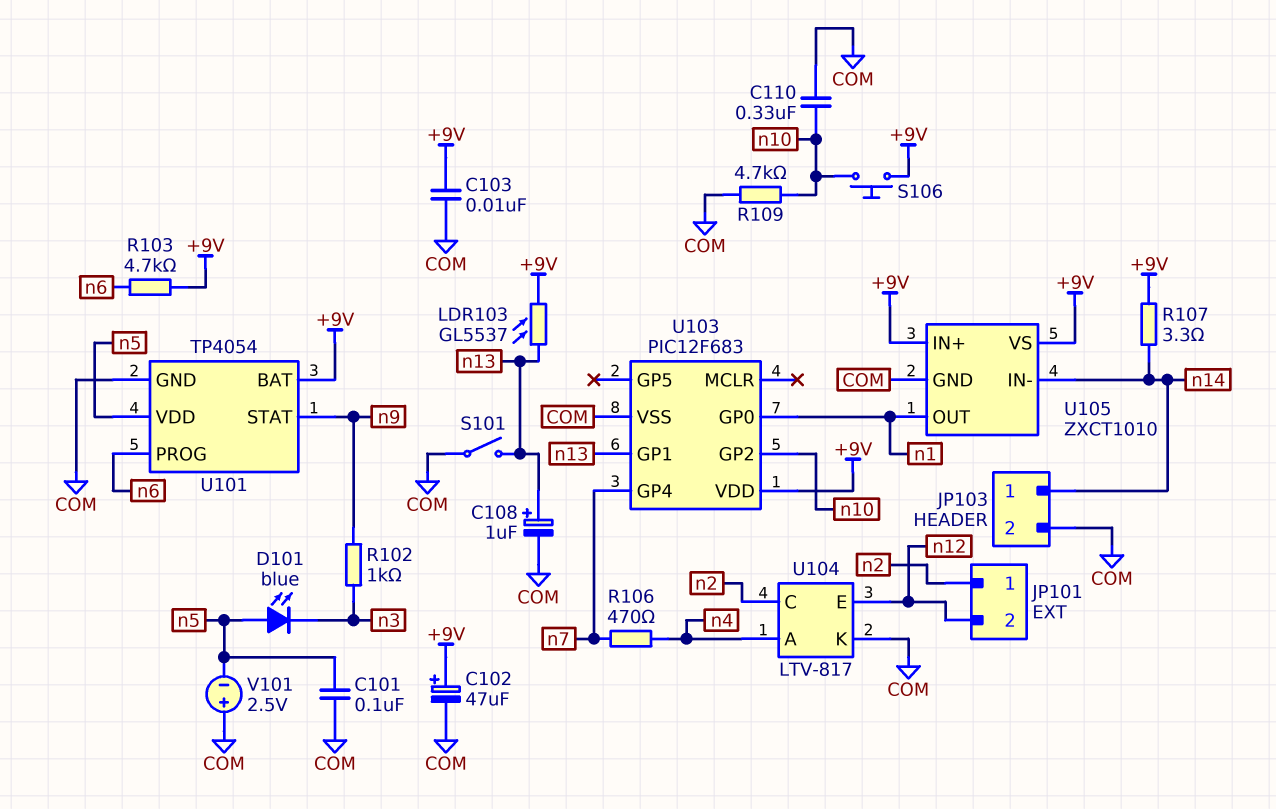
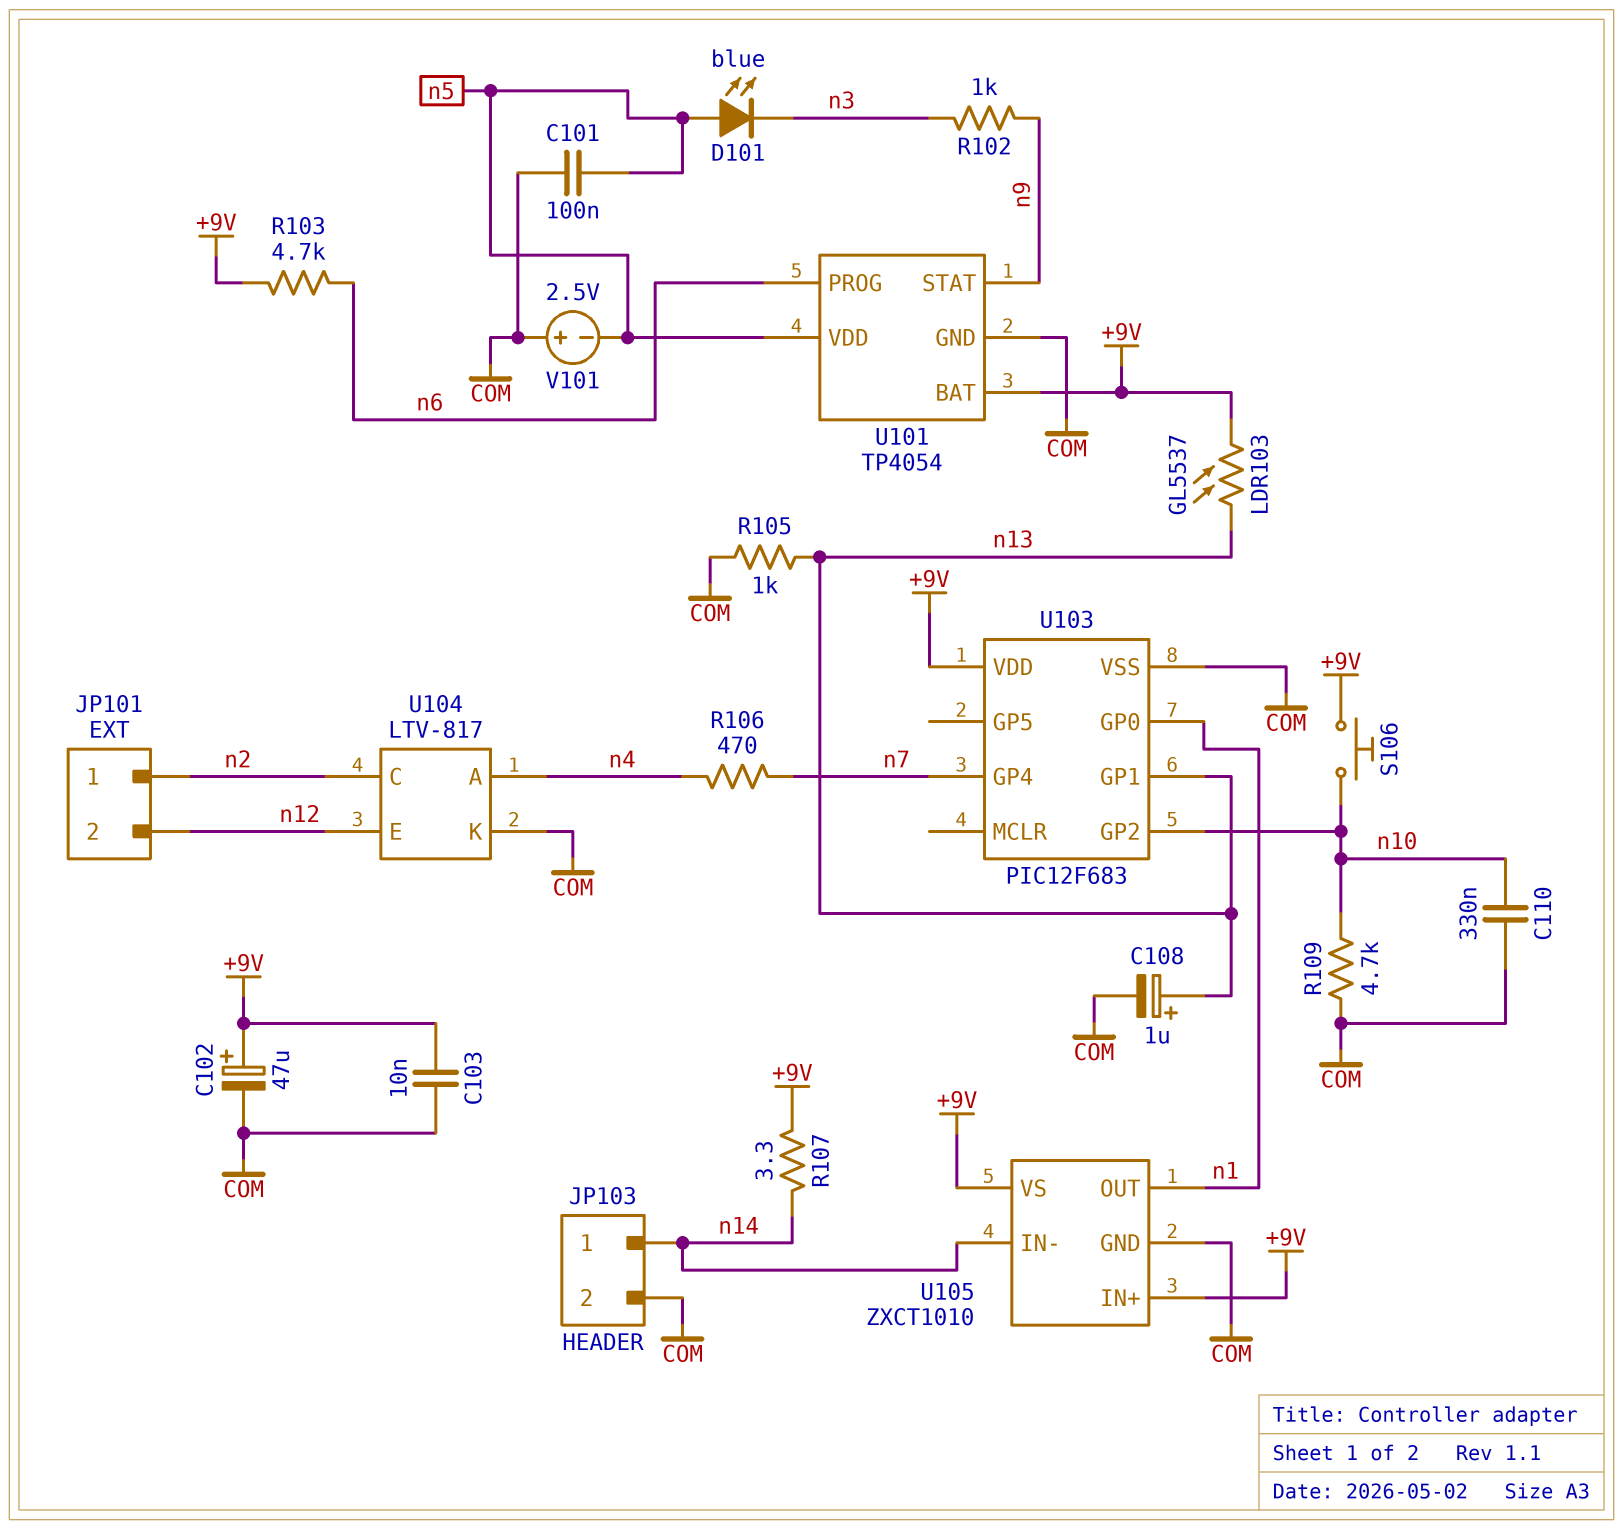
R105: none -> 1k (COM, n13)
S101: switch (COM, n13) -> none

